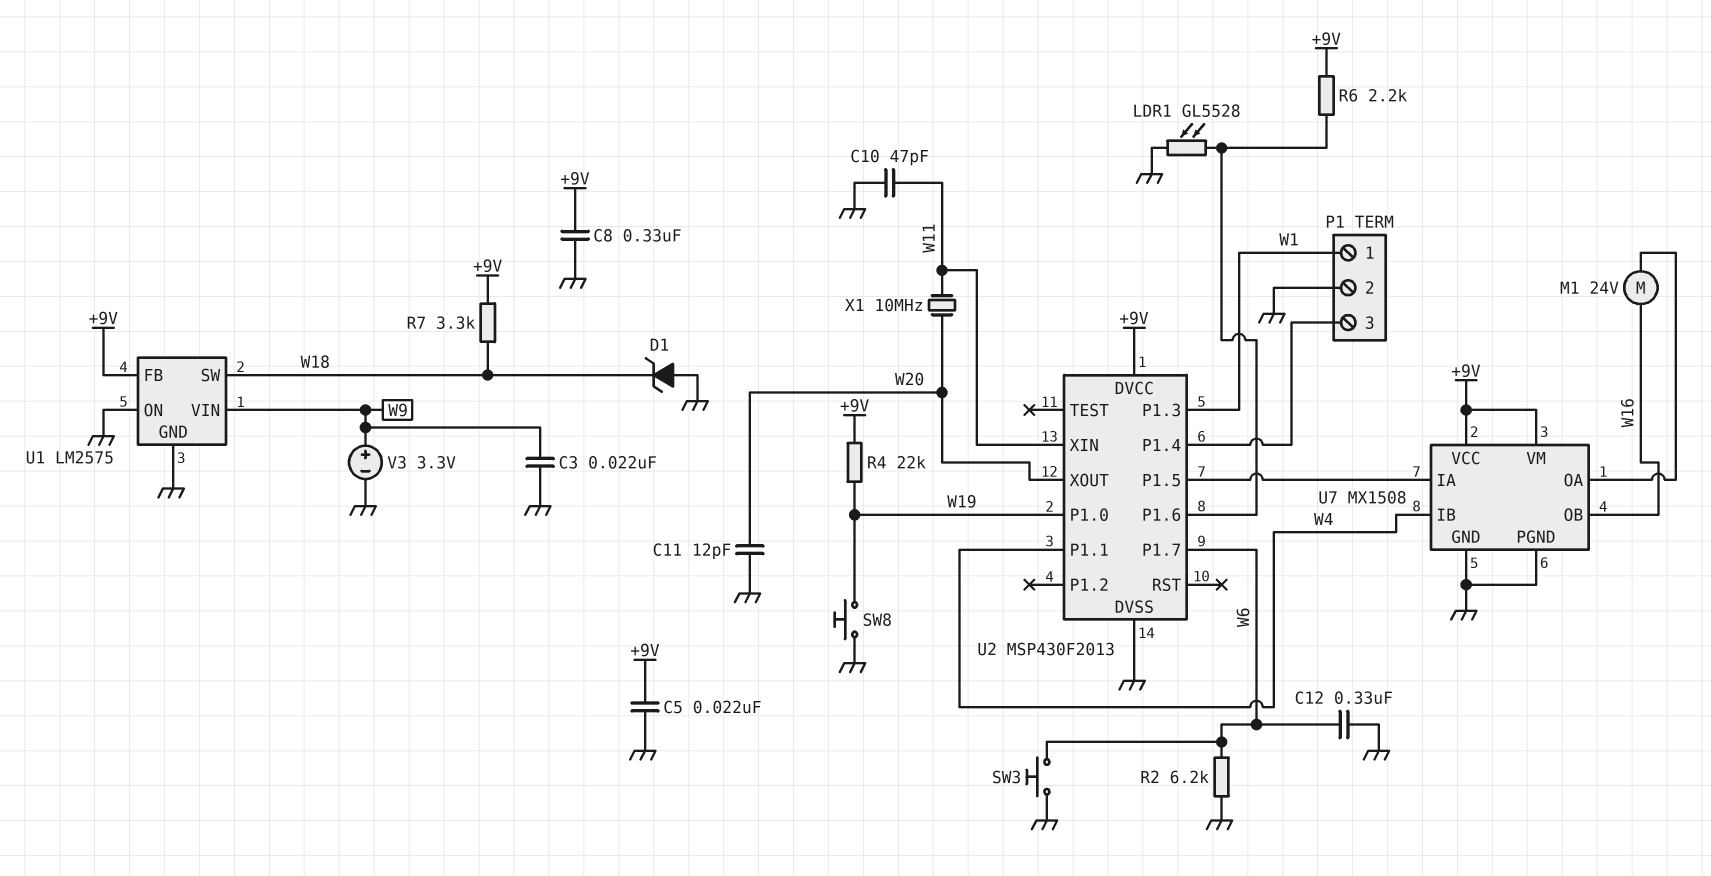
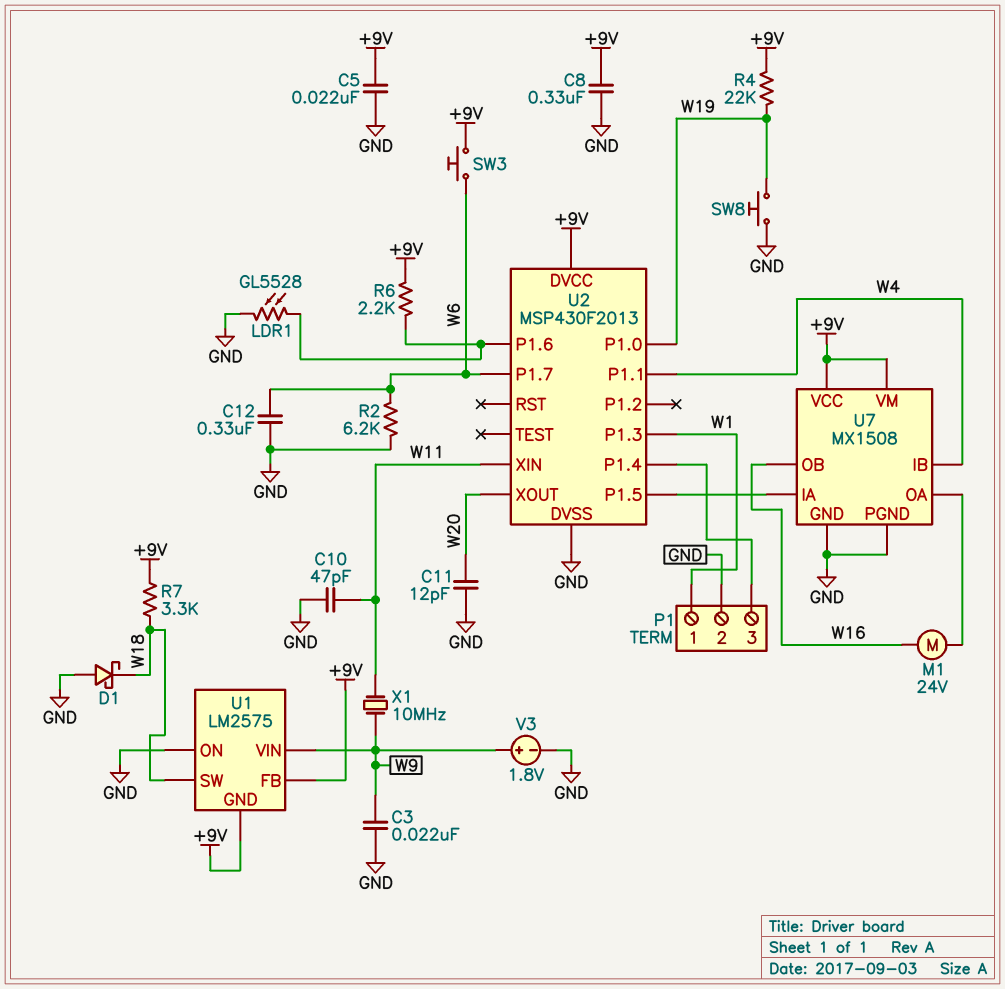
D1: zener (A GND, K W18) -> schottky (A GND, K W18)
SW3: button (GND, W6) -> button (+9V, W6)
U1 pin GND: GND -> +9V
V3: 3.3V (plus W9, minus GND) -> 1.8V (plus W9, minus GND)
X1: 10MHz (W11, W20) -> 10MHz (W9, W11)

